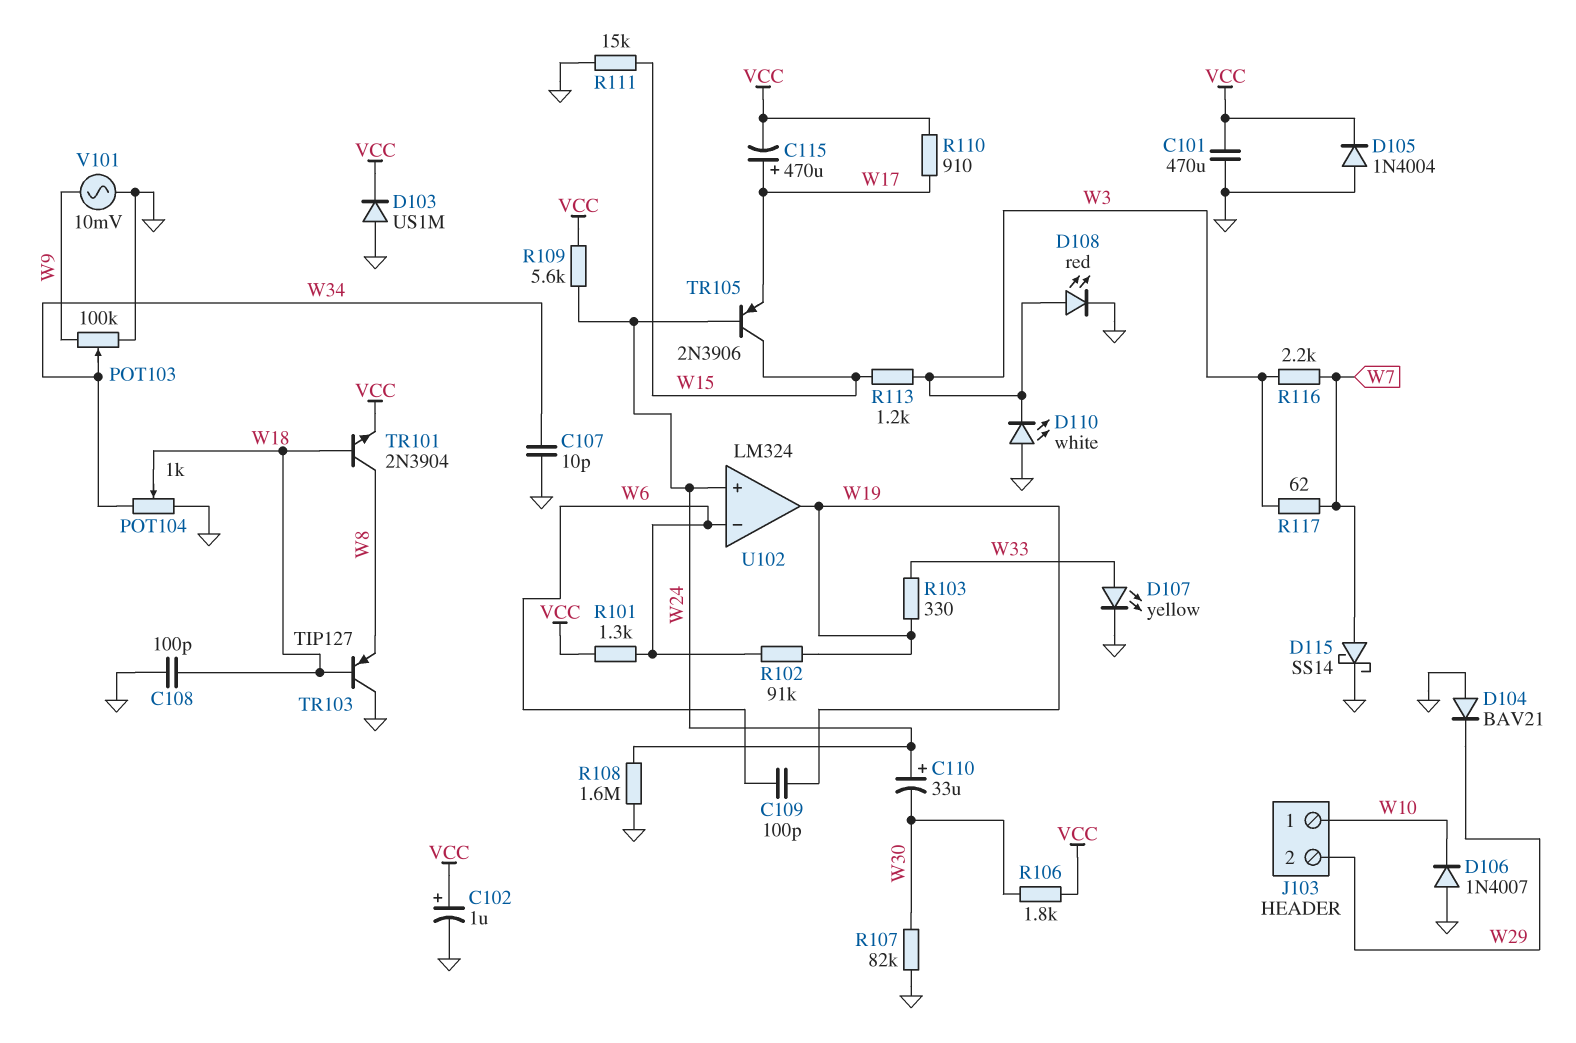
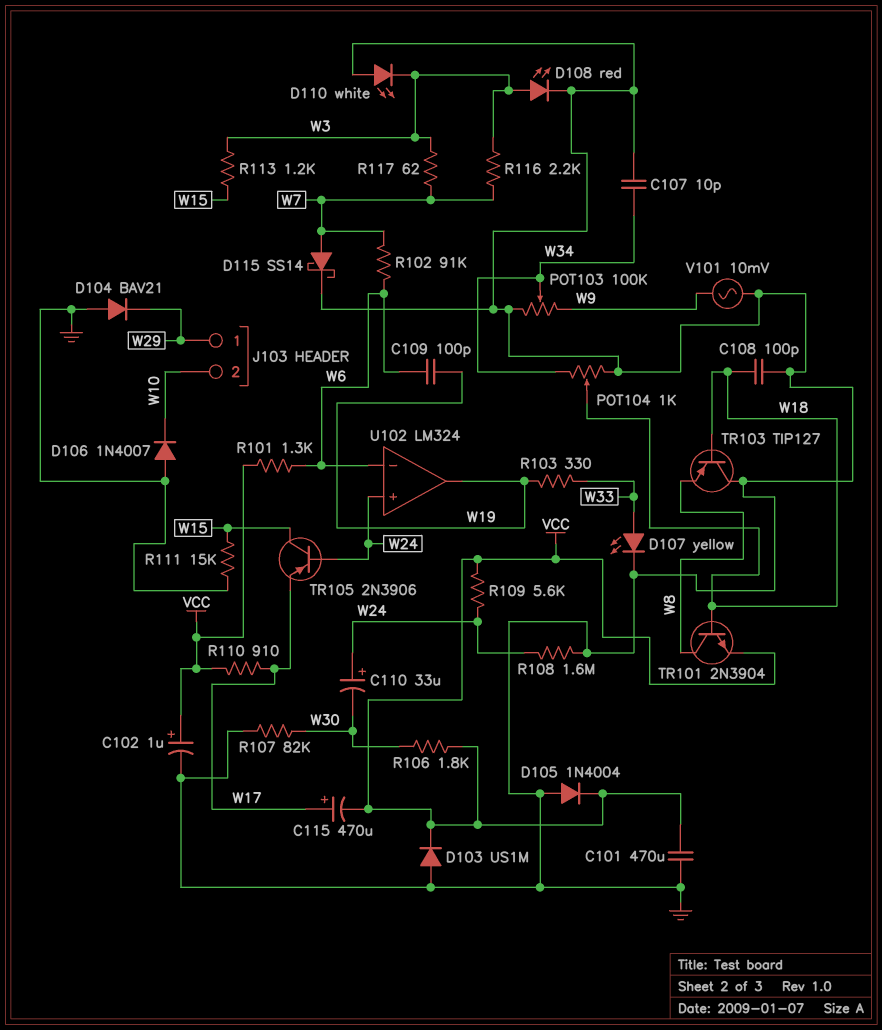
J103 pin 1: W10 -> W29
J103 pin 2: W29 -> W10
R102: 91k (W6, W19) -> 91k (W6, W7)

